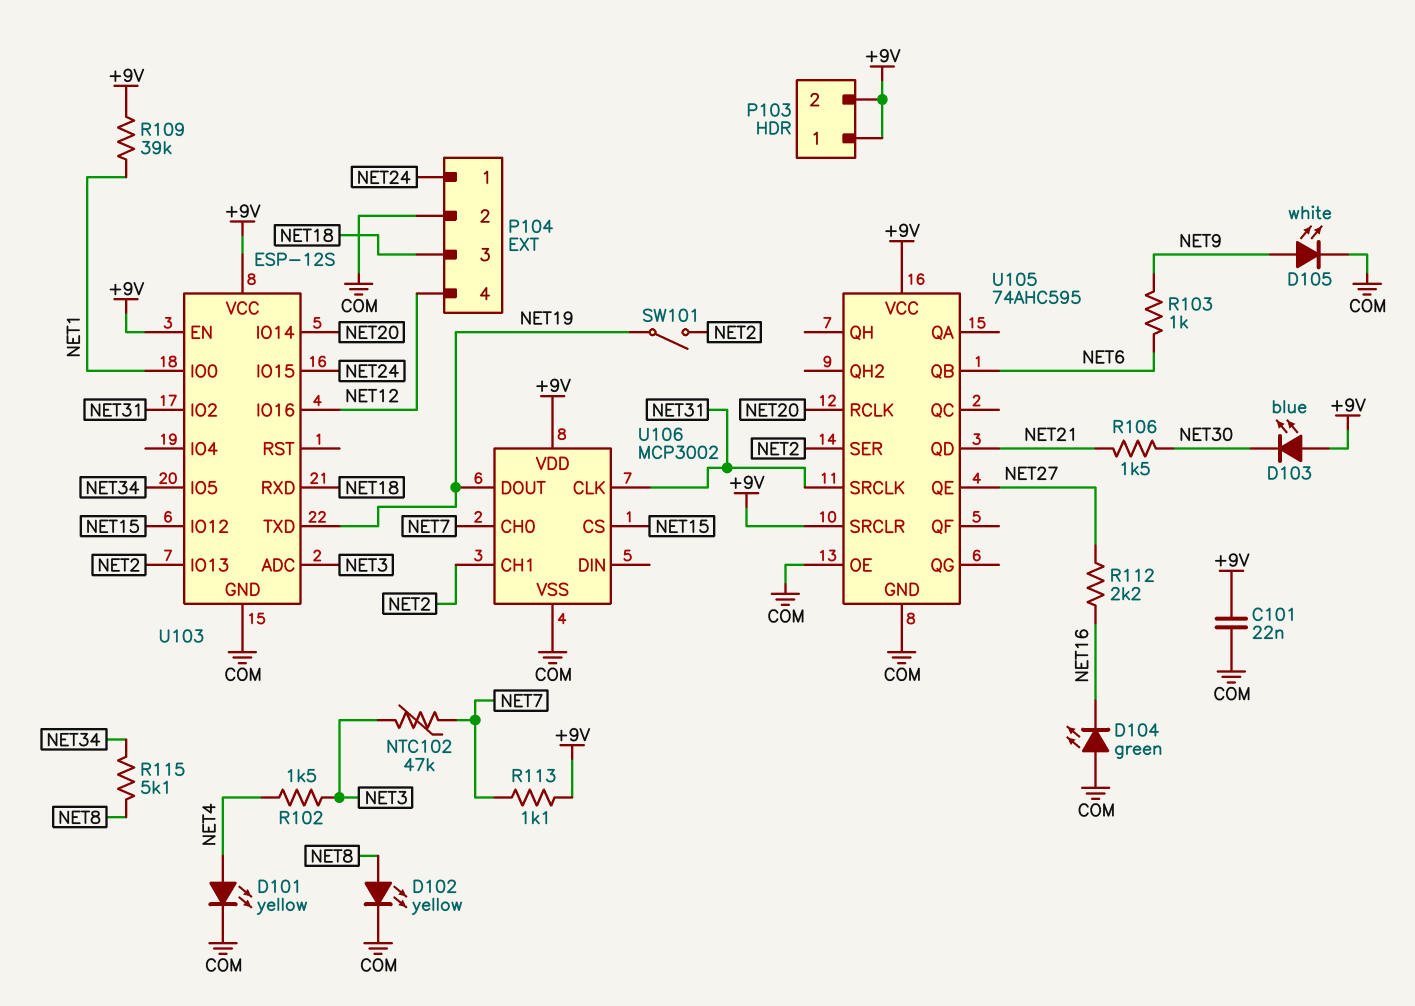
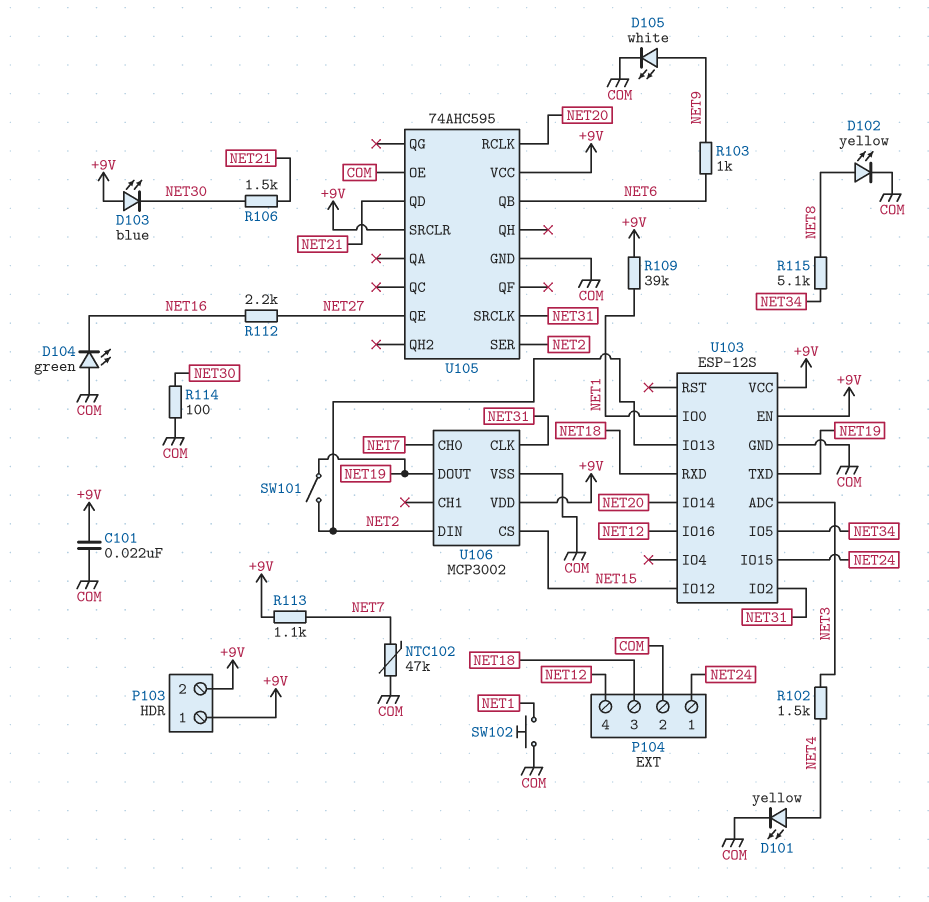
NTC102: 47k (NET3, NET7) -> 47k (COM, NET7)
R114: none -> 100 (COM, NET30)
SW102: none -> button (COM, NET1)
U106 pin CH1: NET2 -> none
U106 pin DIN: none -> NET2

